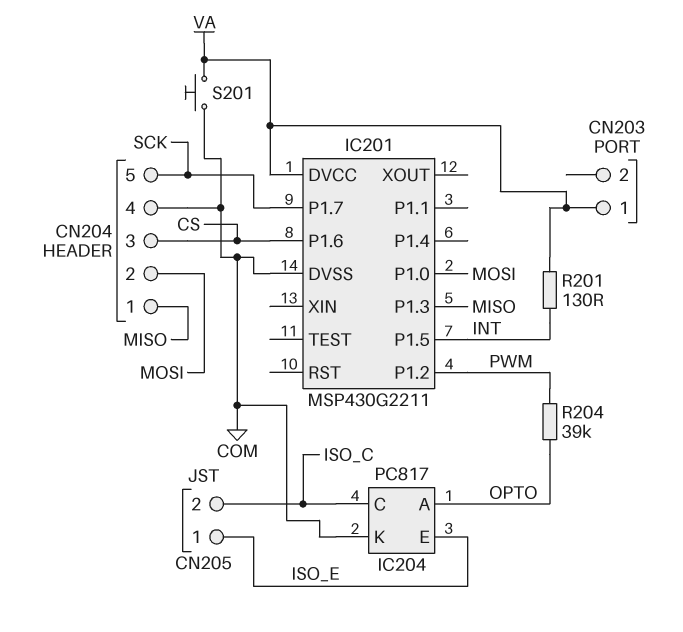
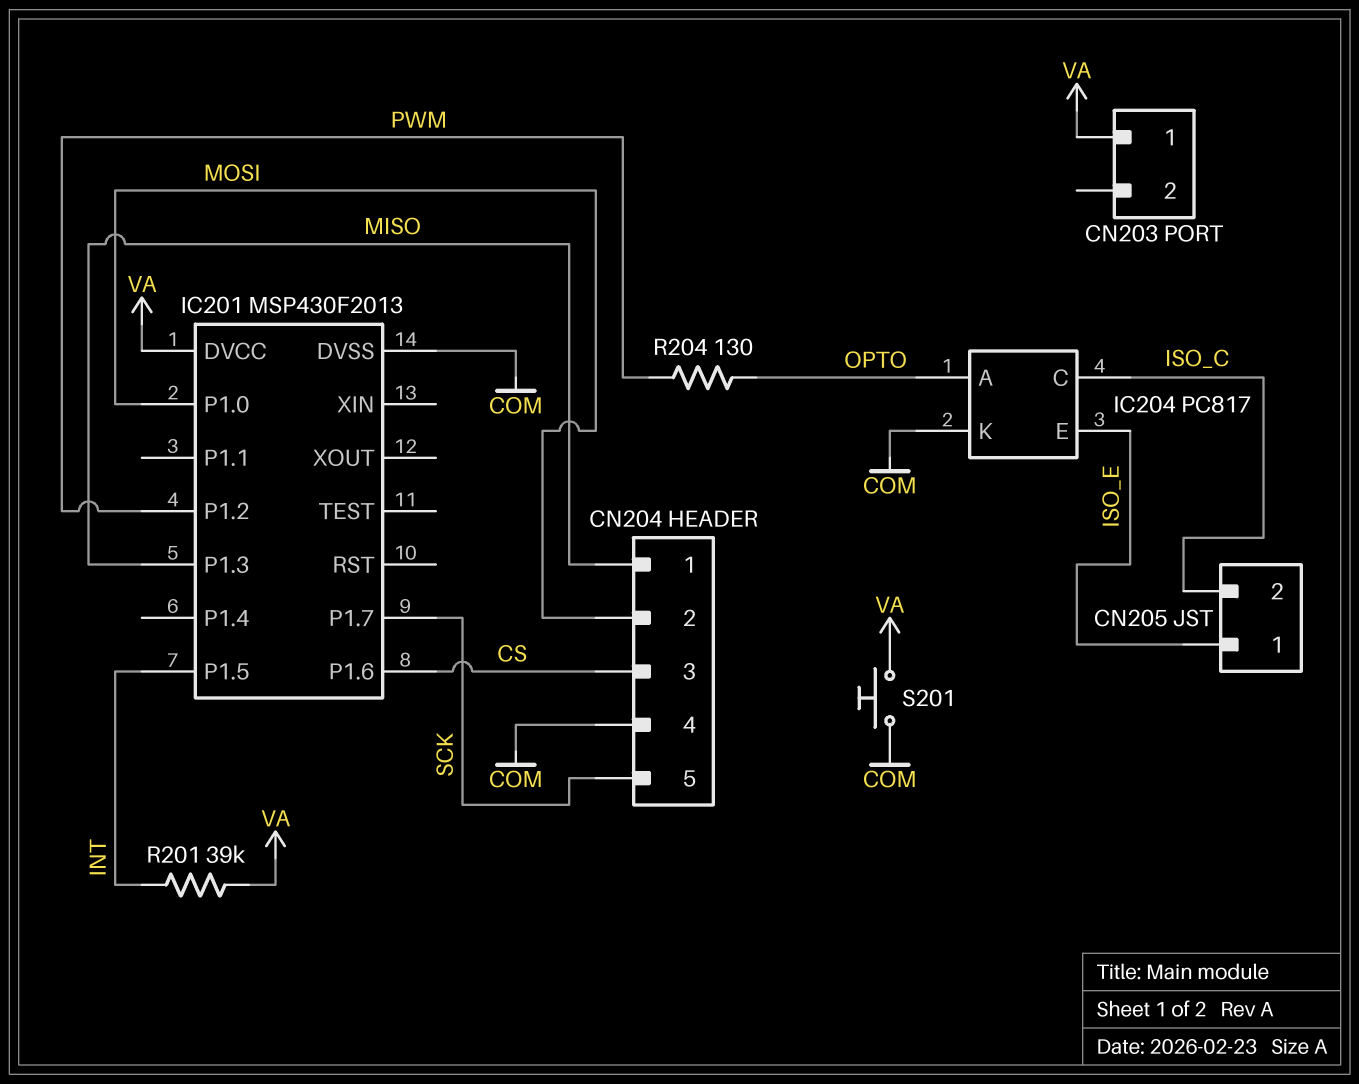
IC201: MSP430G2211 -> MSP430F2013
R201: 130 (INT, VA) -> 39k (INT, VA)
R204: 39k (OPTO, PWM) -> 130 (OPTO, PWM)

